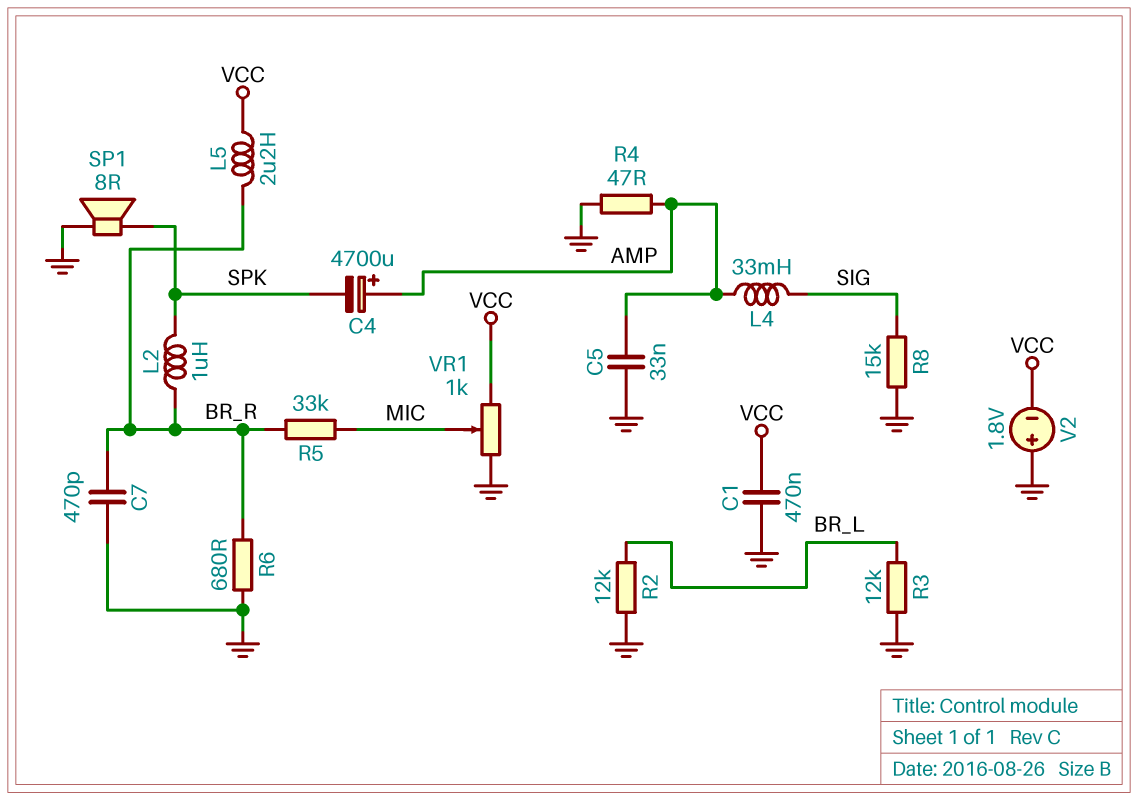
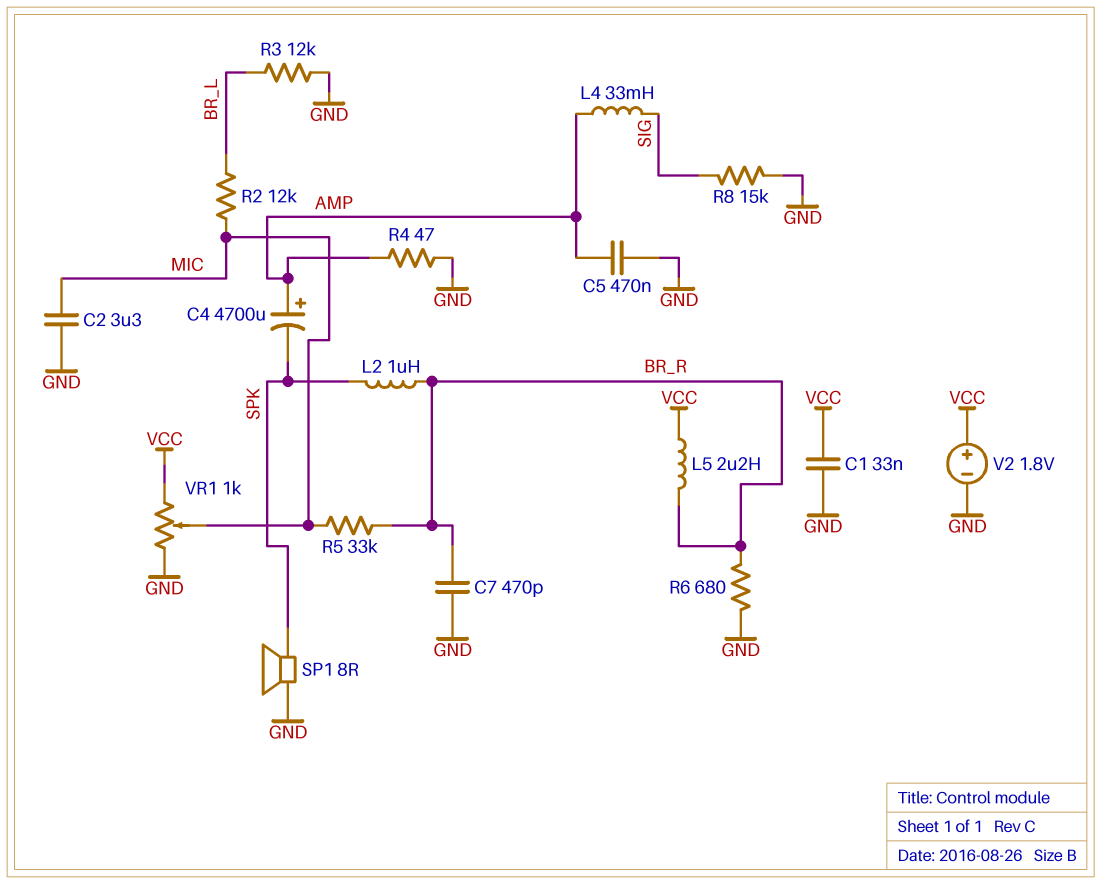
C1: 470nF (GND, VCC) -> 33nF (GND, VCC)
C2: none -> 3.3uF (GND, MIC)
C5: 33nF (AMP, GND) -> 470nF (AMP, GND)
R2: 12k (BR_L, GND) -> 12k (BR_L, MIC)
V2: 1.8V (plus GND, minus VCC) -> 1.8V (plus VCC, minus GND)

